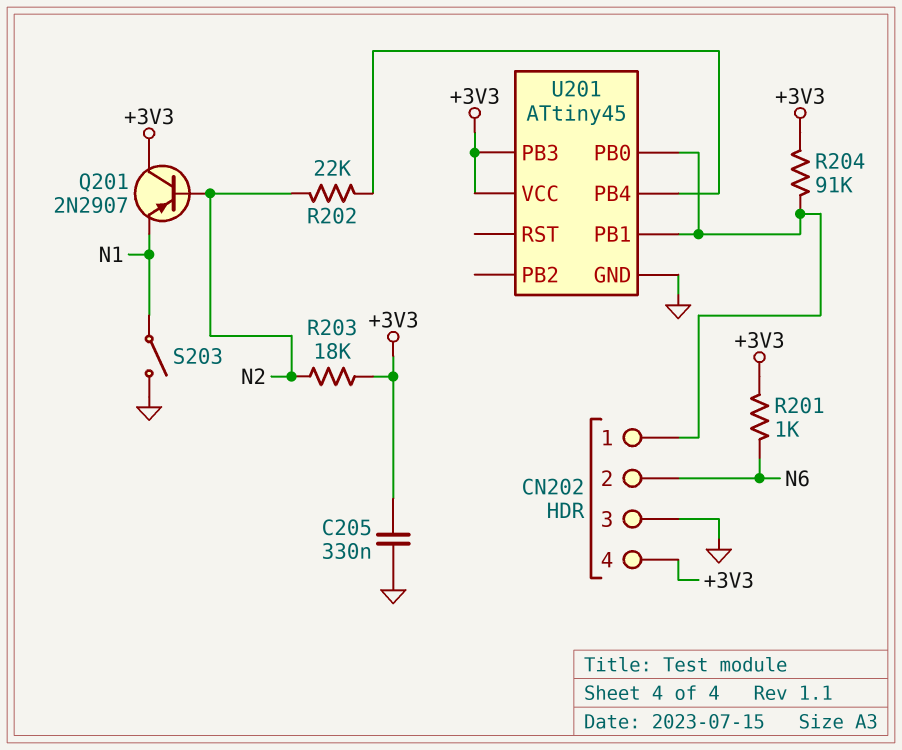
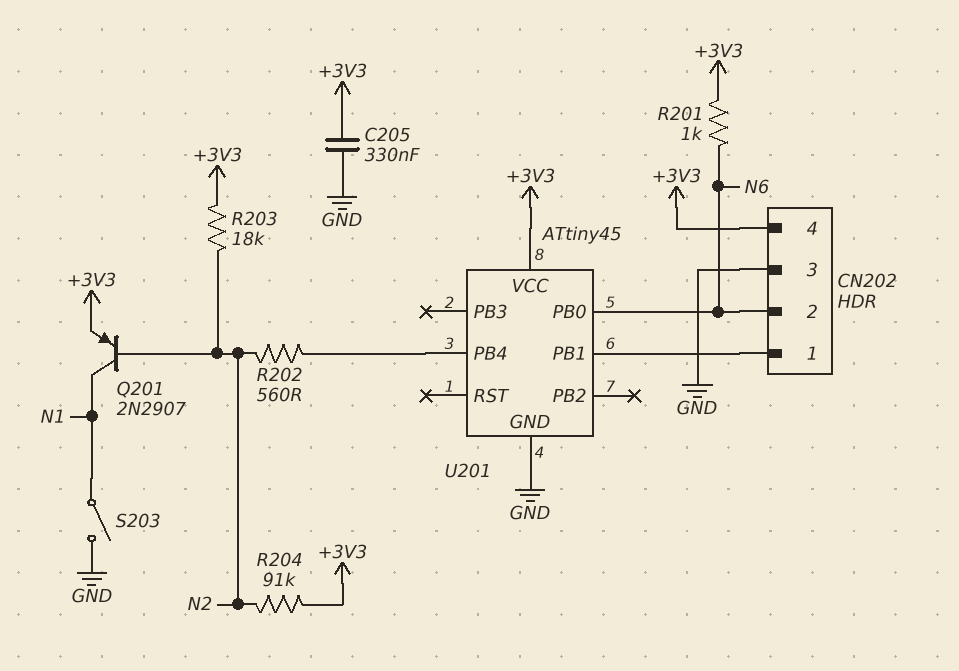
Q201: PNP 2N2907 (B N2, C +3V3, E N1) -> PNP 2N2907 (B N2, C N1, E +3V3)
R202: 22k (N2, U201/PB4) -> 560 (N2, U201/PB4)
R204: 91k (+3V3, CN202/1) -> 91k (+3V3, N2)
U201 pin PB0: CN202/1 -> N6
U201 pin PB3: +3V3 -> none

